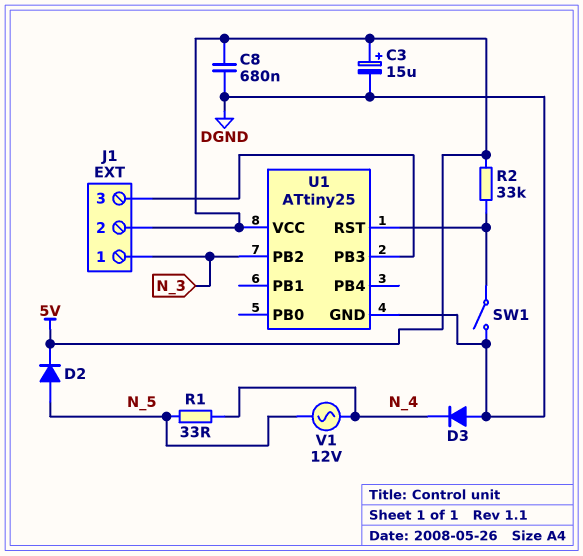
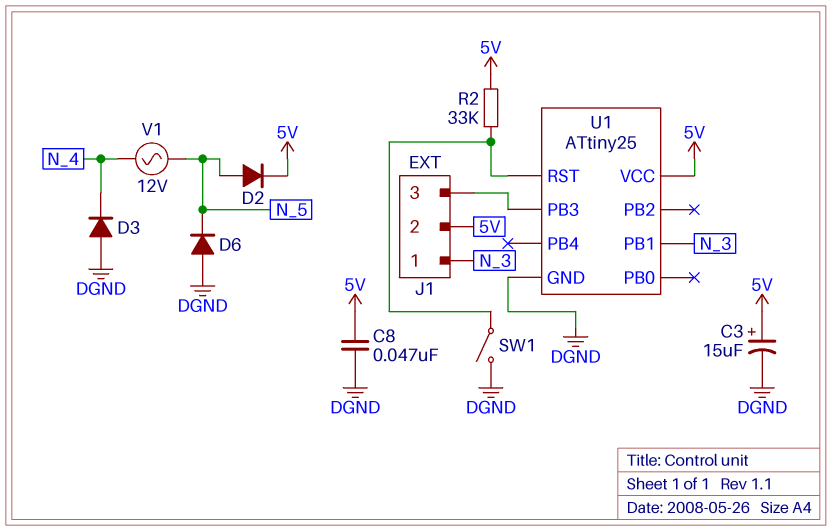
C8: 680nF (5V, DGND) -> 47nF (5V, DGND)
D6: none -> diode (A DGND, K N_5)
R1: 33 (N_4, N_5) -> none
U1 pin PB1: none -> N_3
U1 pin PB2: N_3 -> none

